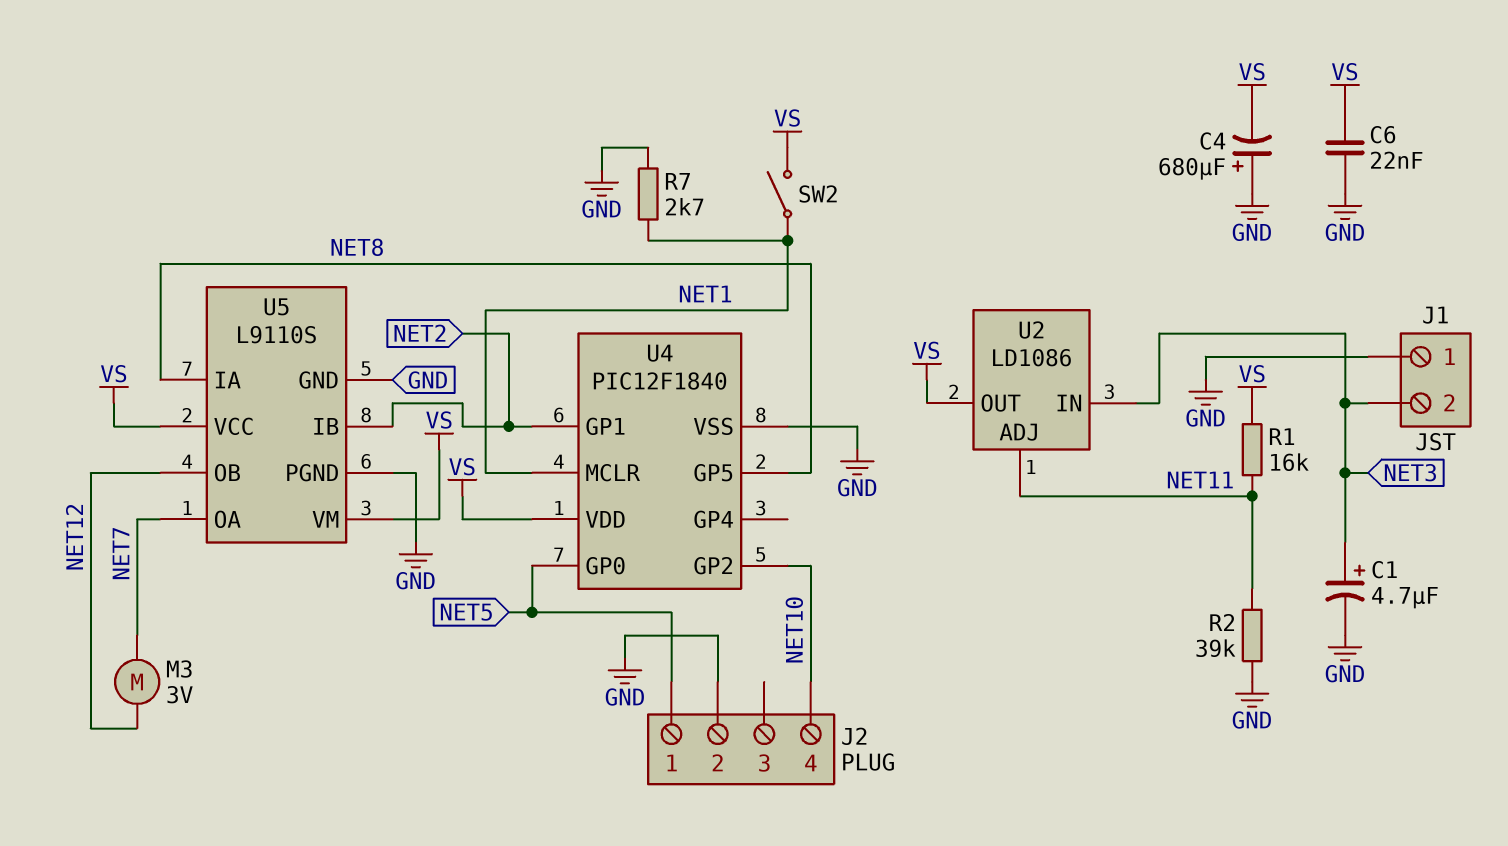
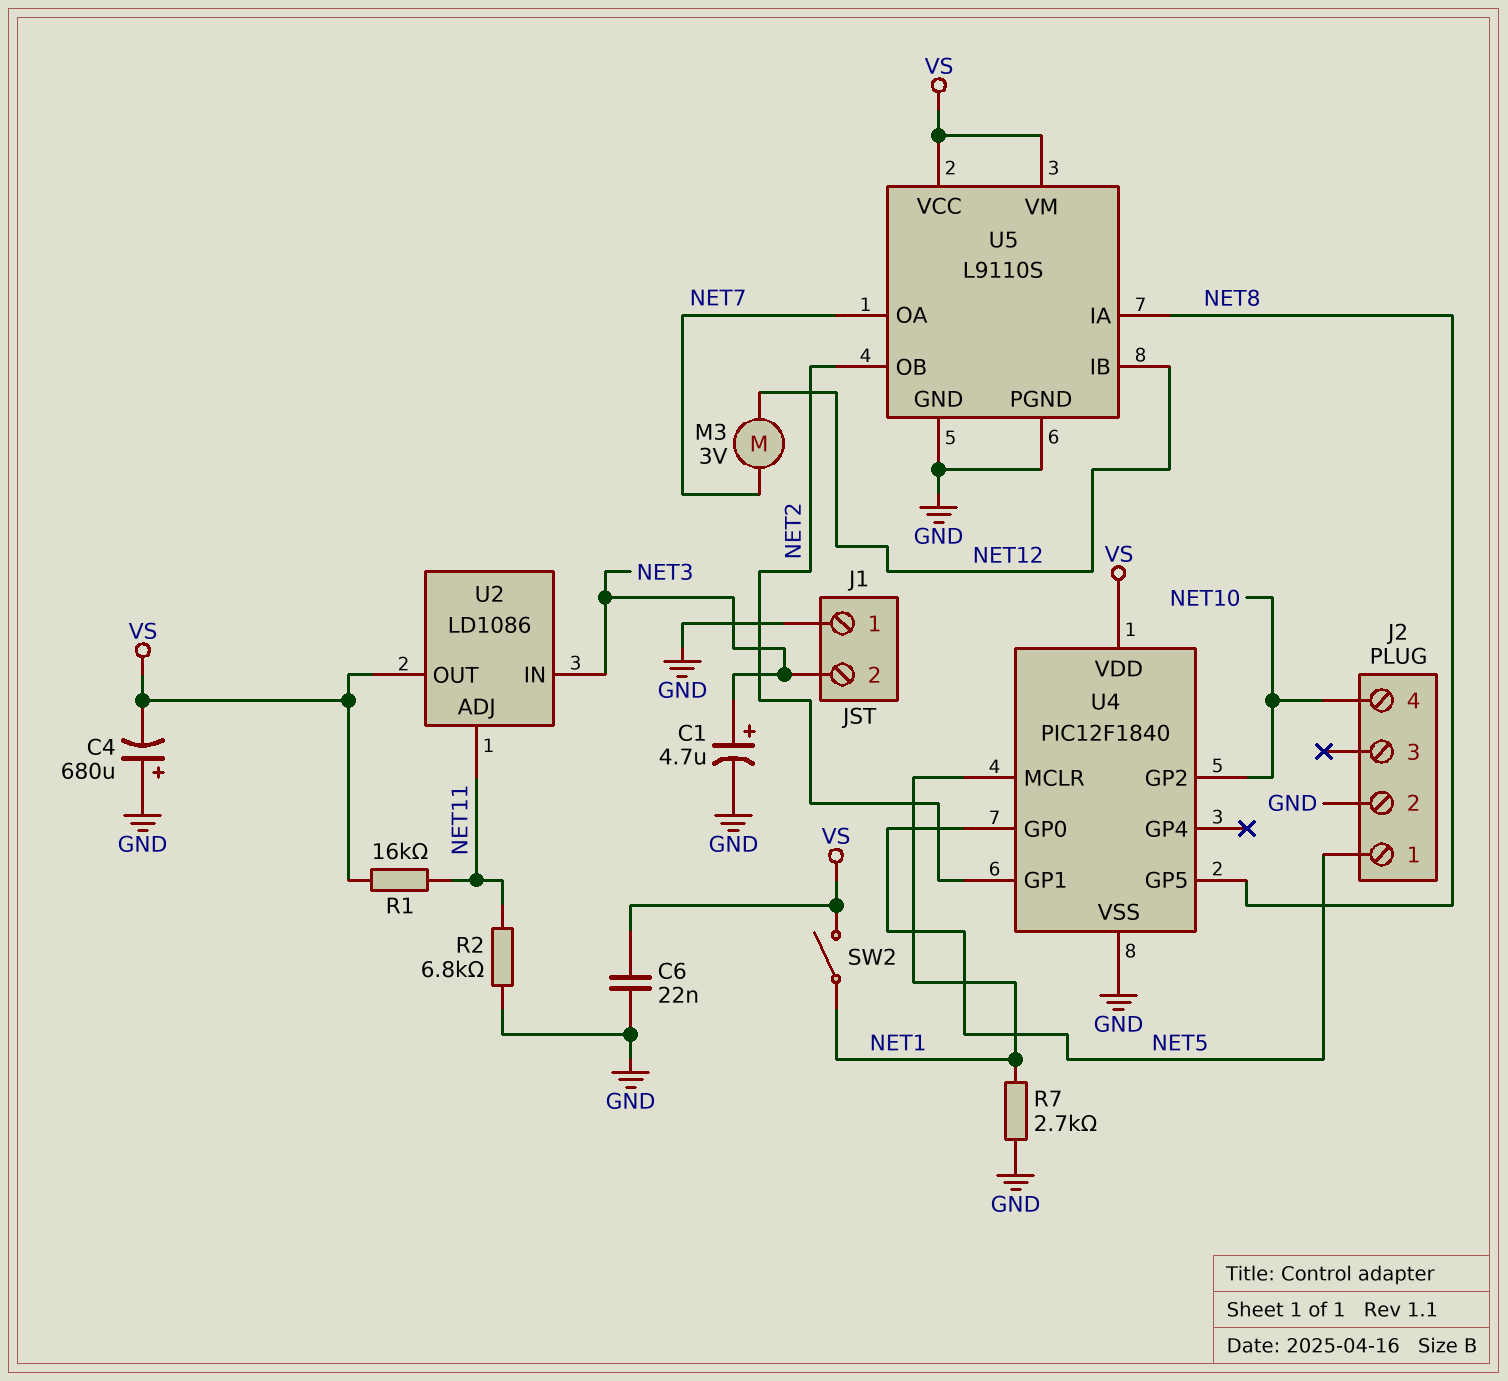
R2: 39k (GND, NET11) -> 6.8k (GND, NET11)
U5 pin IB: NET2 -> NET12
U5 pin OB: NET12 -> NET2

